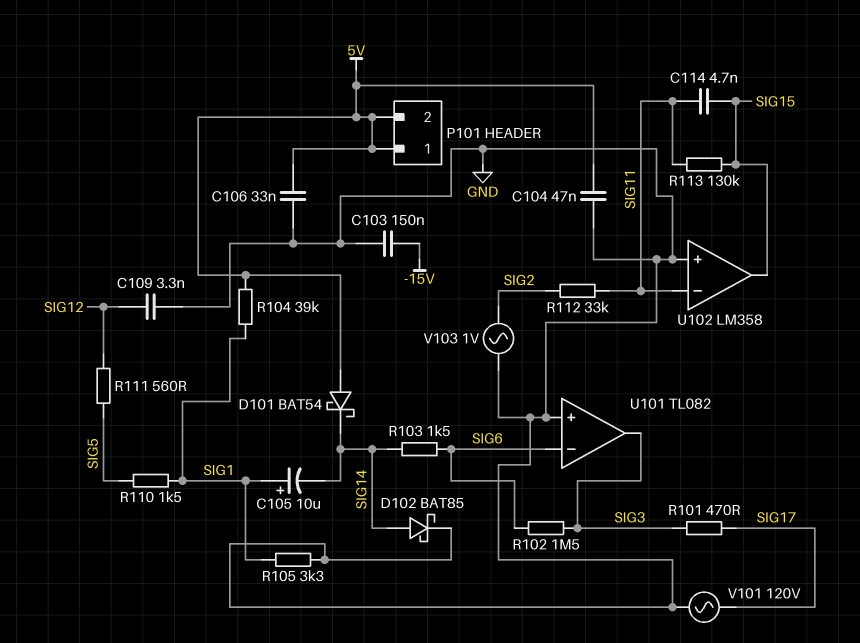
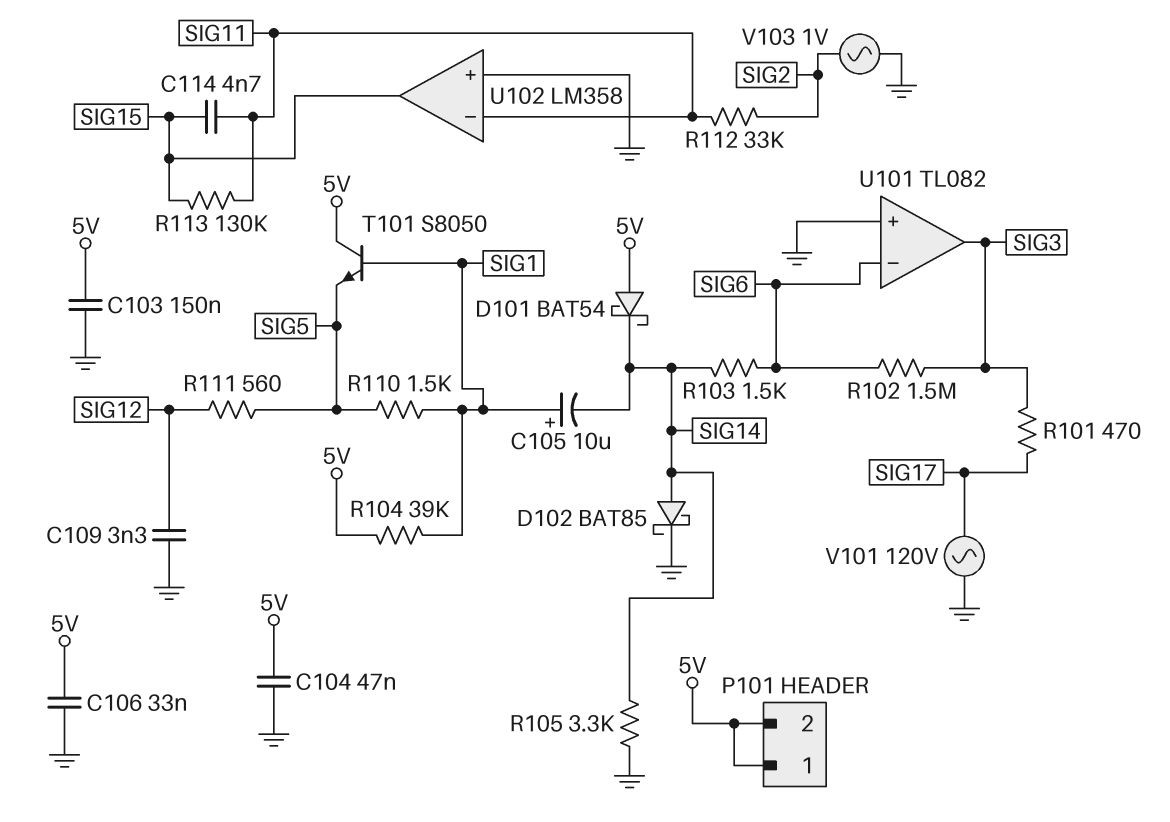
C103: 150nF (-15V, GND) -> 150nF (5V, GND)
R105: 3.3k (GND, SIG1) -> 3.3k (GND, SIG14)
T101: none -> NPN S8050 (B SIG1, C 5V, E SIG5)

